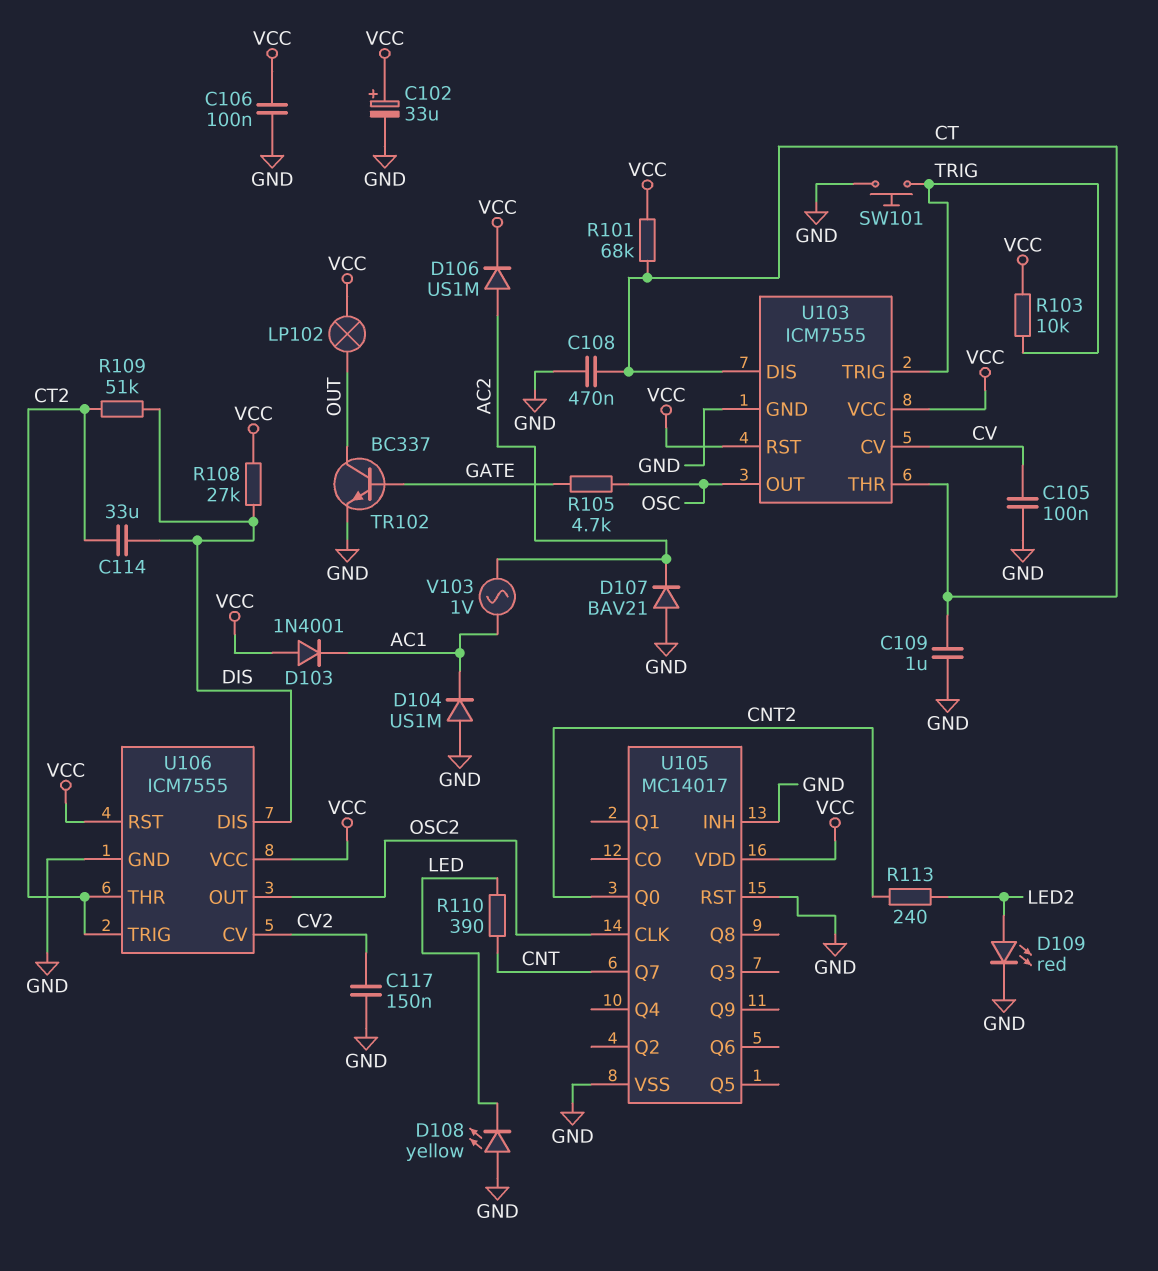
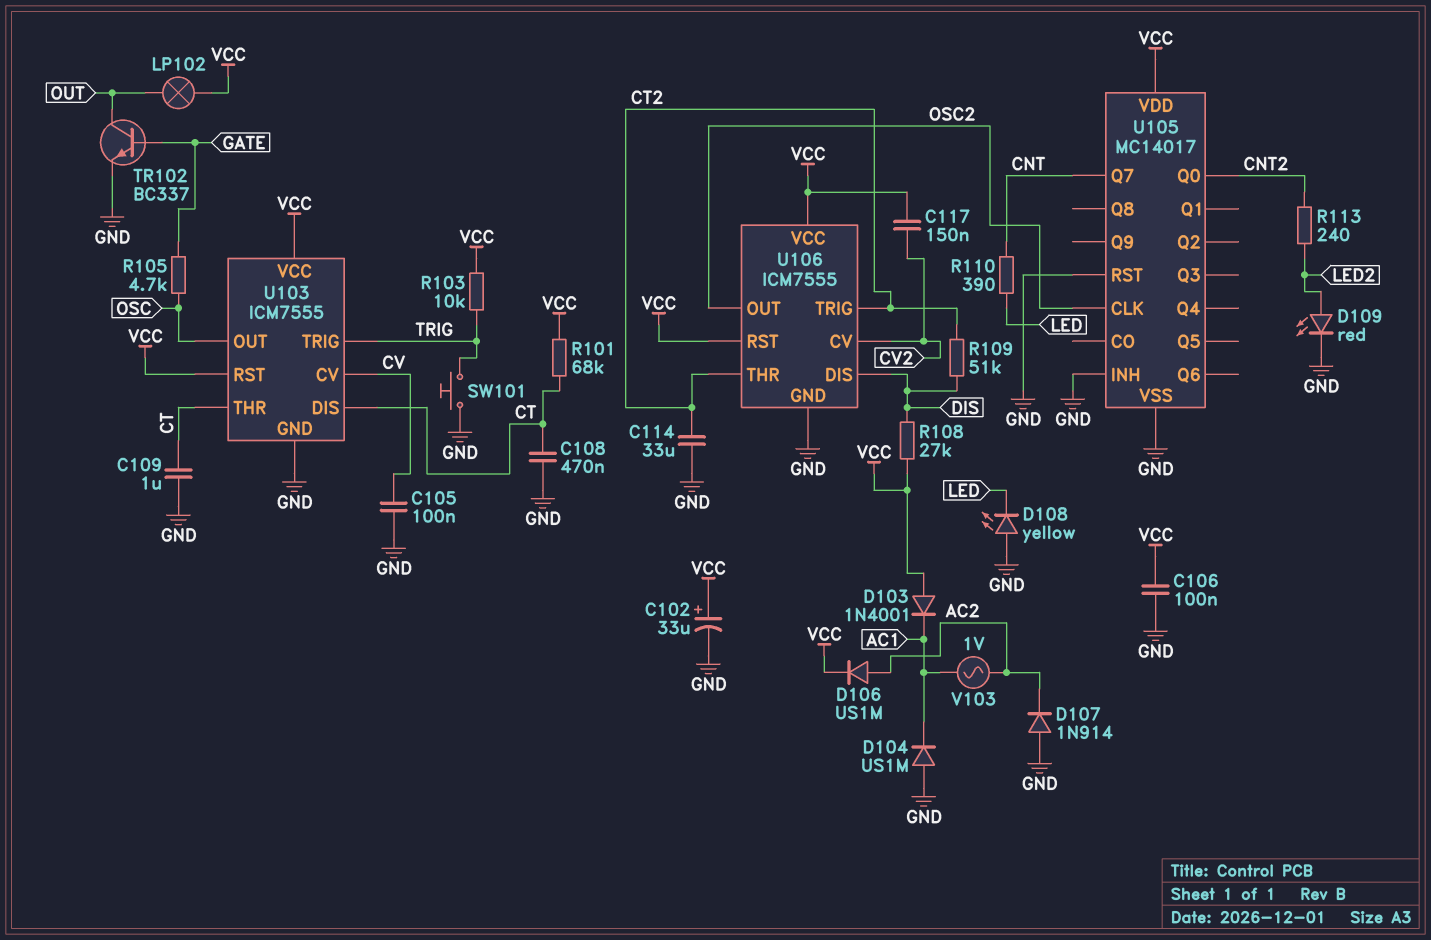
C114: 33uF (CT2, DIS) -> 33uF (CT2, GND)
C117: 150nF (CV2, GND) -> 150nF (CV2, VCC)
D107: diode BAV21 (A GND, K AC2) -> diode 1N914 (A GND, K AC2)

